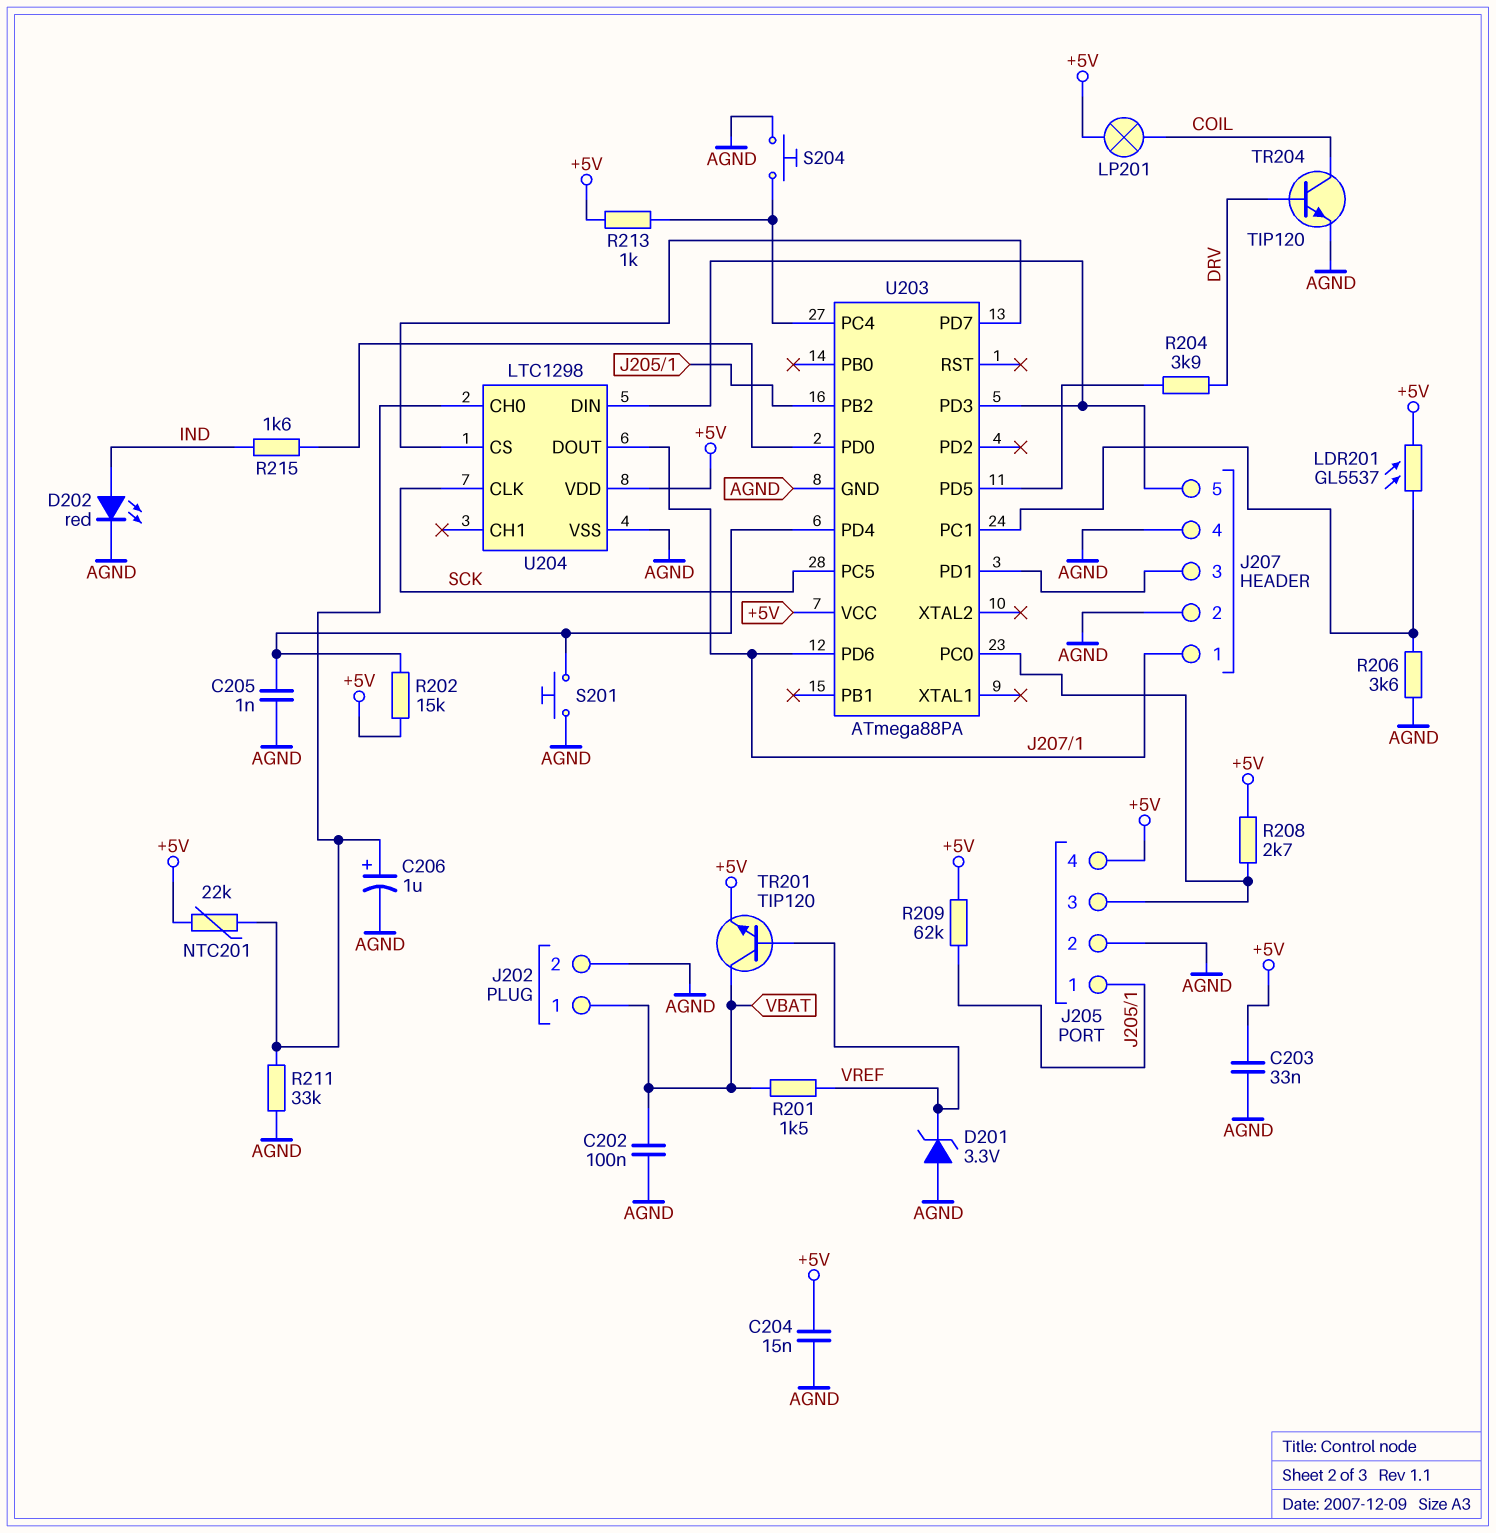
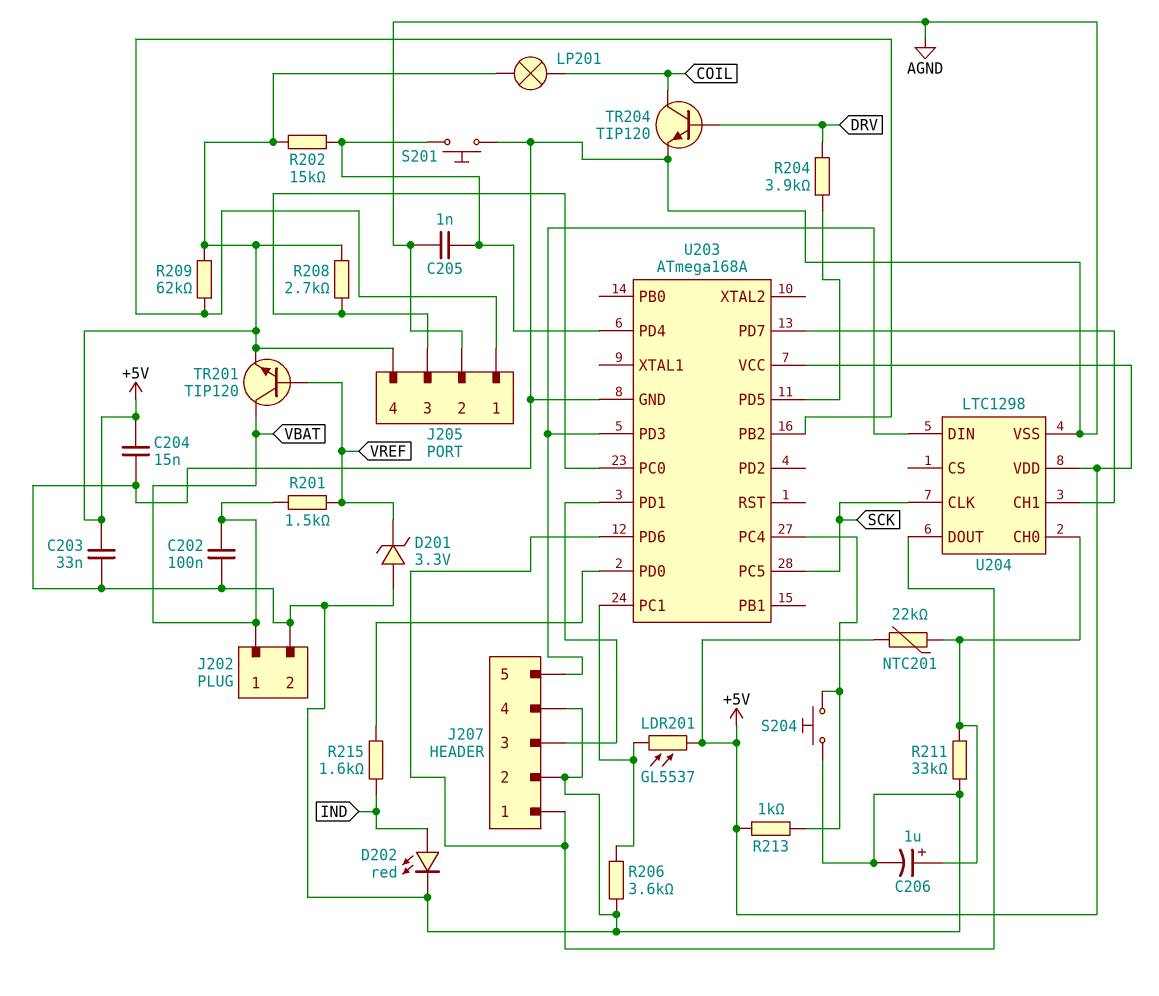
U203: ATmega88PA -> ATmega168A
U204 pin CH1: none -> U203/PD7
U204 pin CS: U203/PD7 -> none

